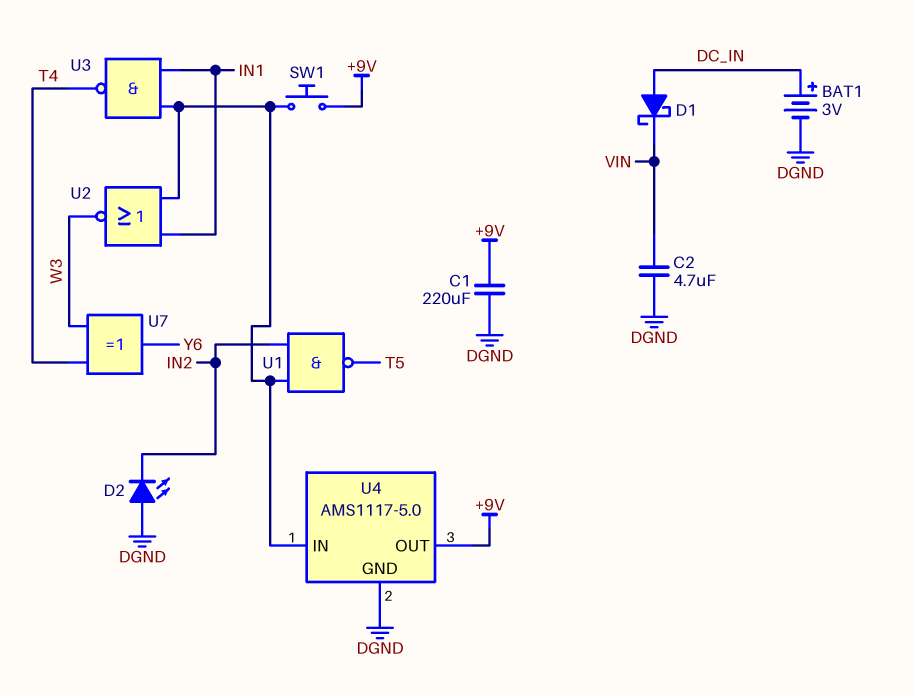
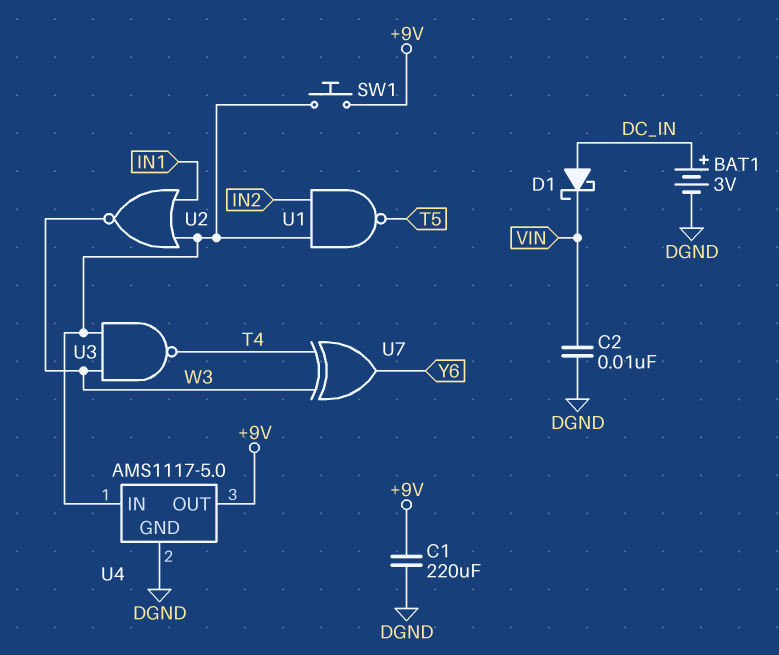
C2: 4.7uF (DGND, VIN) -> 10nF (DGND, VIN)
D2: LED (A DGND, K IN2) -> none
U3: NAND (in IN1, in U4/IN, out T4) -> NAND (in U4/IN, in W3, out T4)

